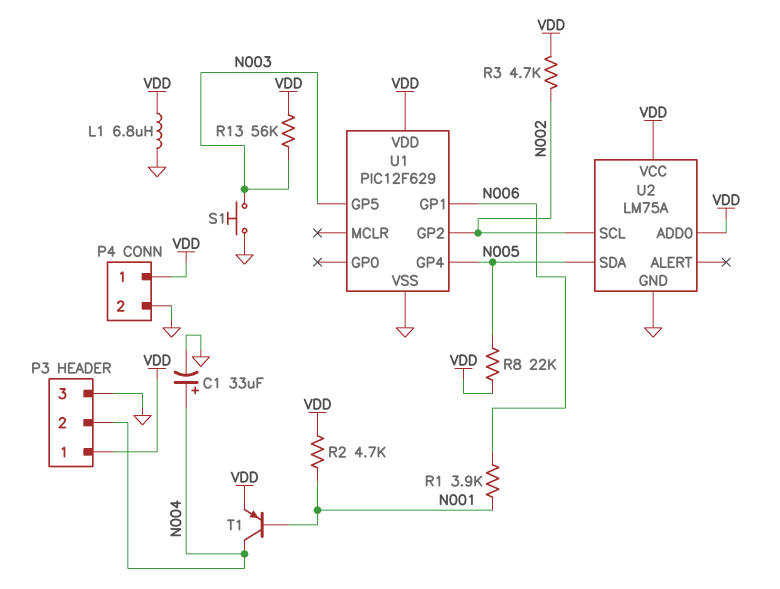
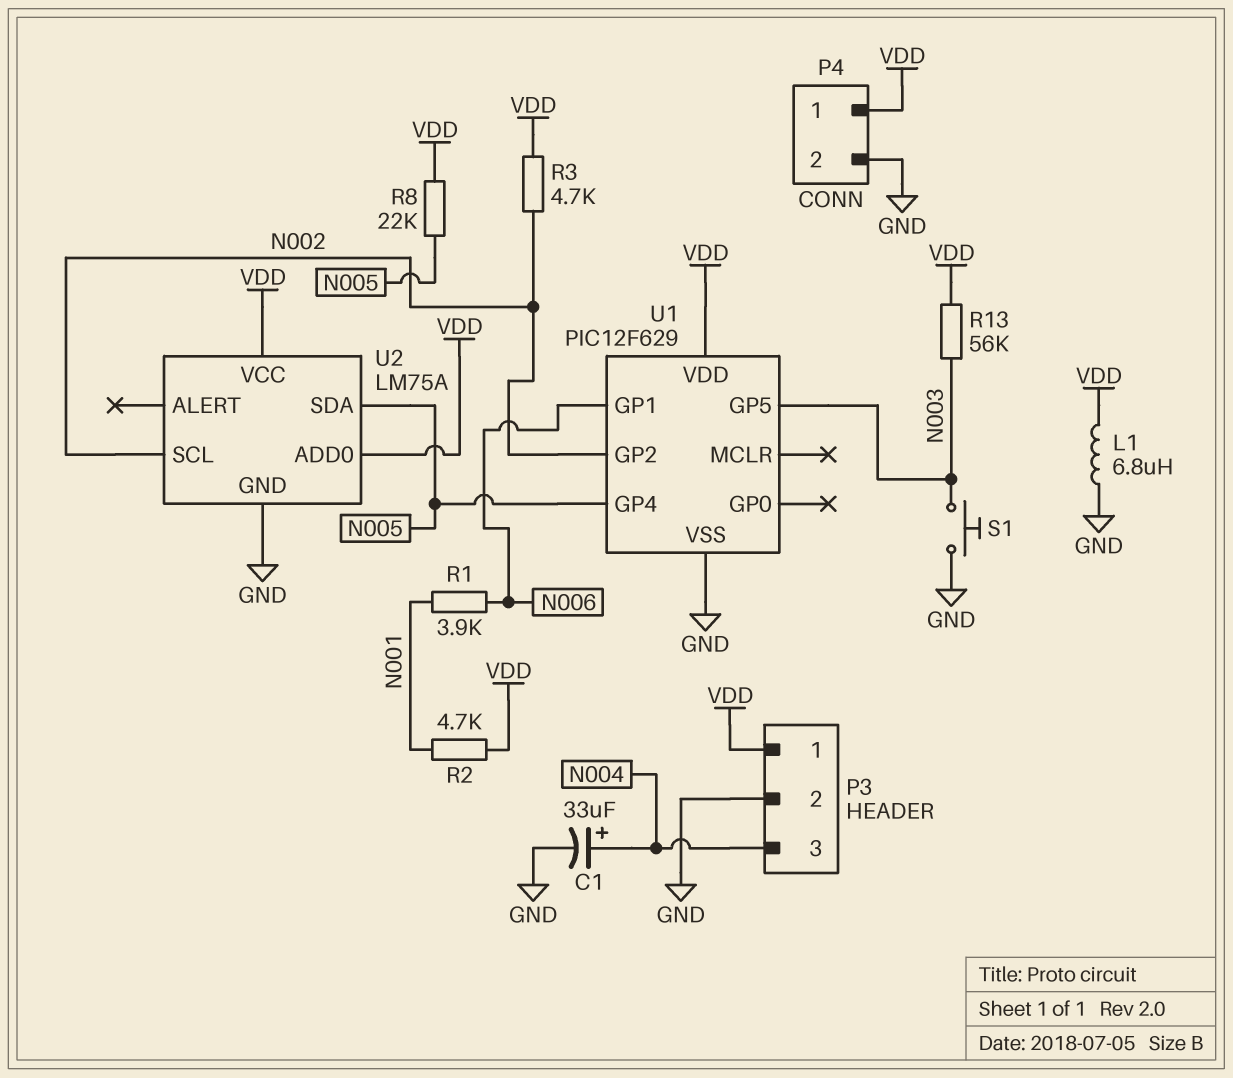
P3 pin 2: N004 -> GND
P3 pin 3: GND -> N004
T1: PNP (B N001, C N004, E VDD) -> none

